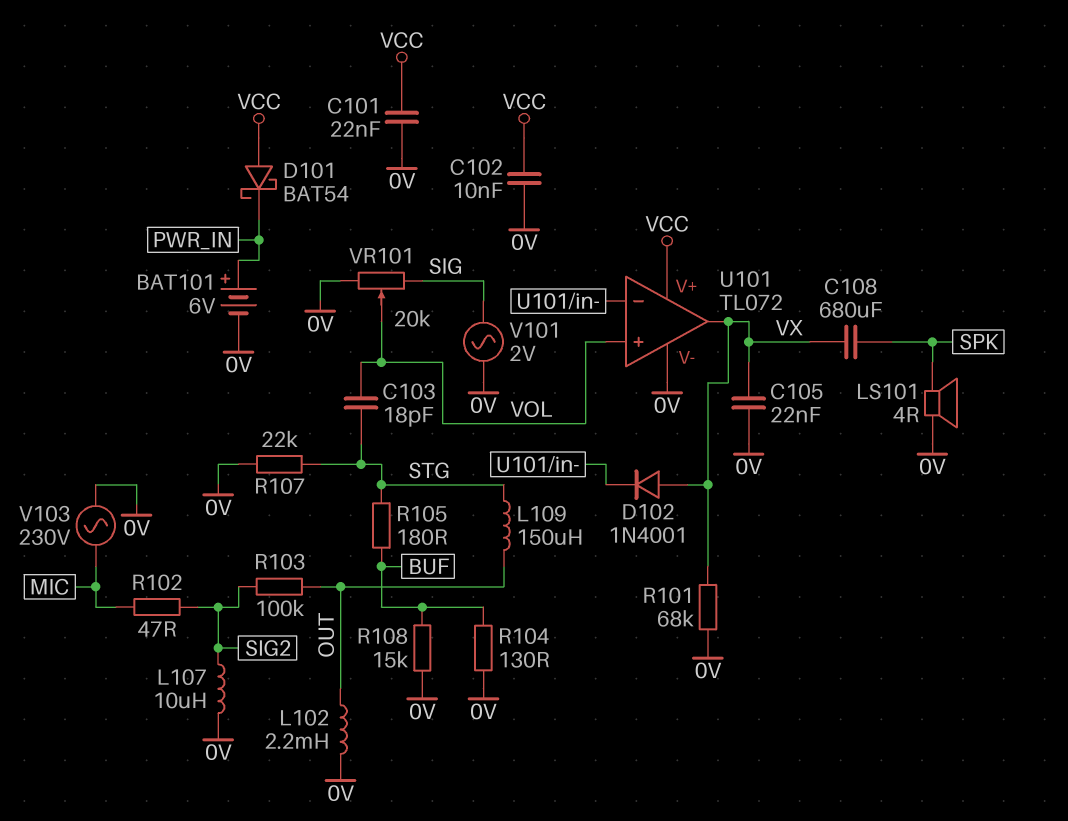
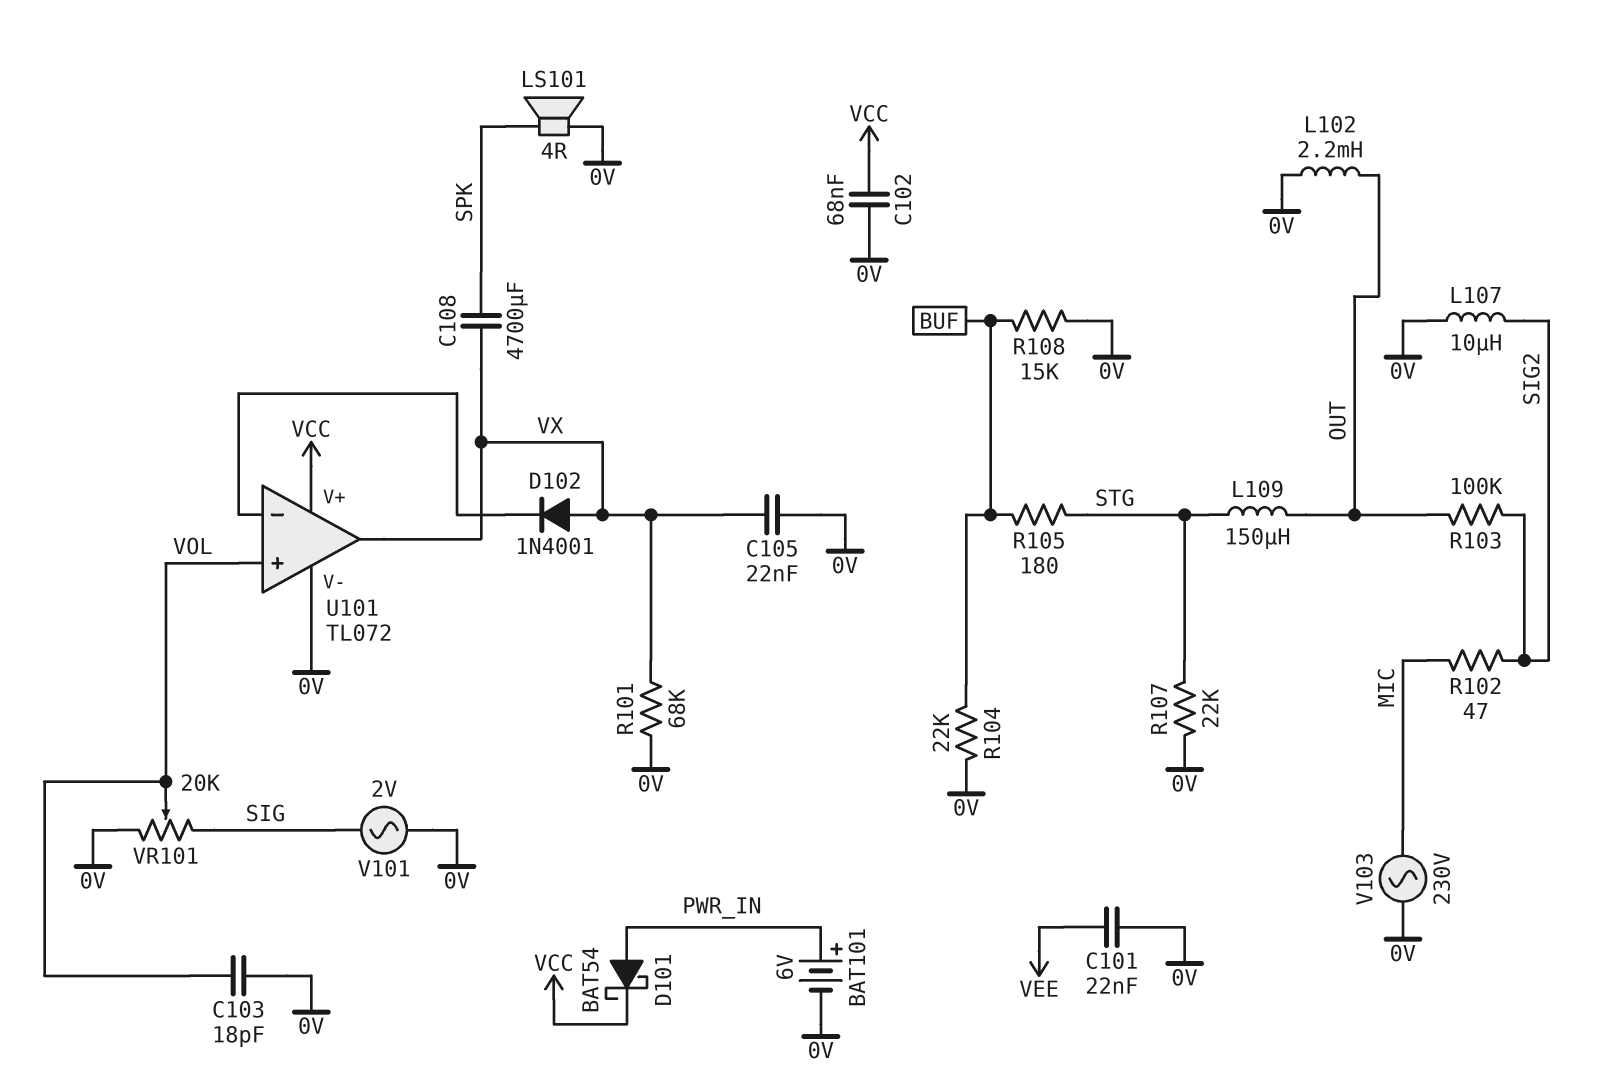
C101: 22nF (0V, VCC) -> 22nF (0V, VEE)
C102: 10nF (0V, VCC) -> 68nF (0V, VCC)
C103: 18pF (STG, VOL) -> 18pF (0V, VOL)
C108: 680uF (SPK, VX) -> 4700uF (SPK, VX)
D101: schottky BAT54 (A VCC, K PWR_IN) -> schottky BAT54 (A PWR_IN, K VCC)
R104: 130 (0V, BUF) -> 22k (0V, BUF)

